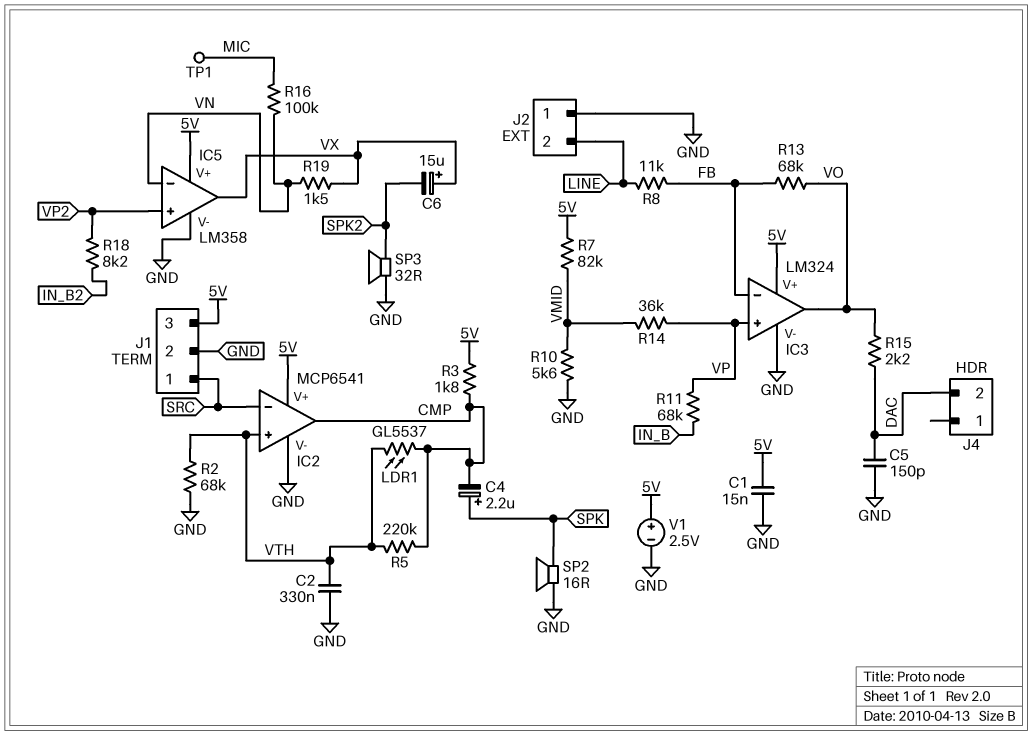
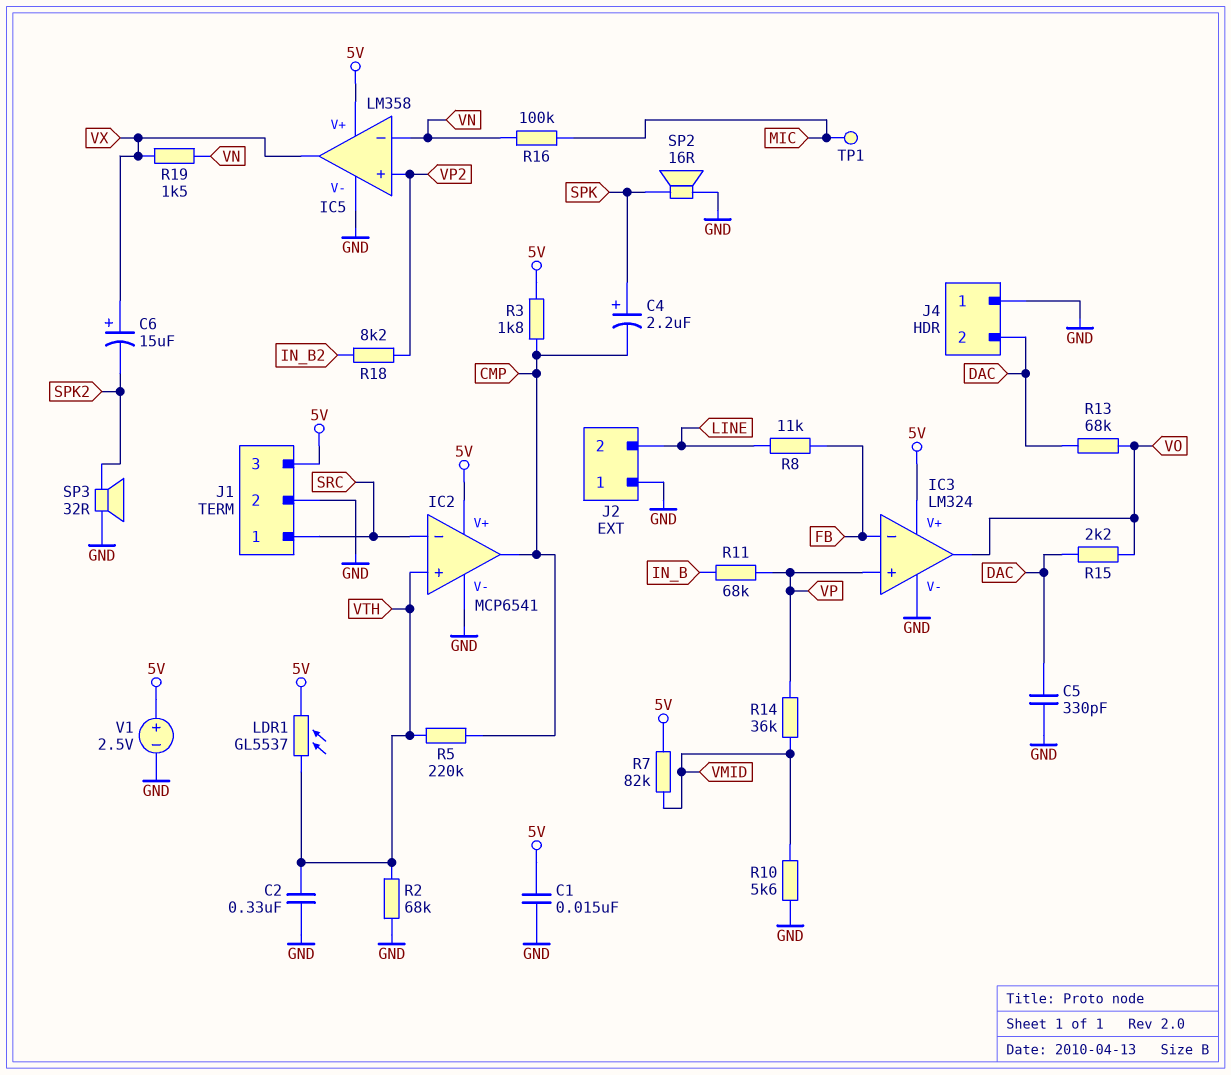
C5: 150pF (DAC, GND) -> 330pF (DAC, GND)
J4 pin 1: none -> GND
LDR1: GL5537 (CMP, VTH) -> GL5537 (5V, VTH)
R13: 68k (FB, VO) -> 68k (DAC, VO)

